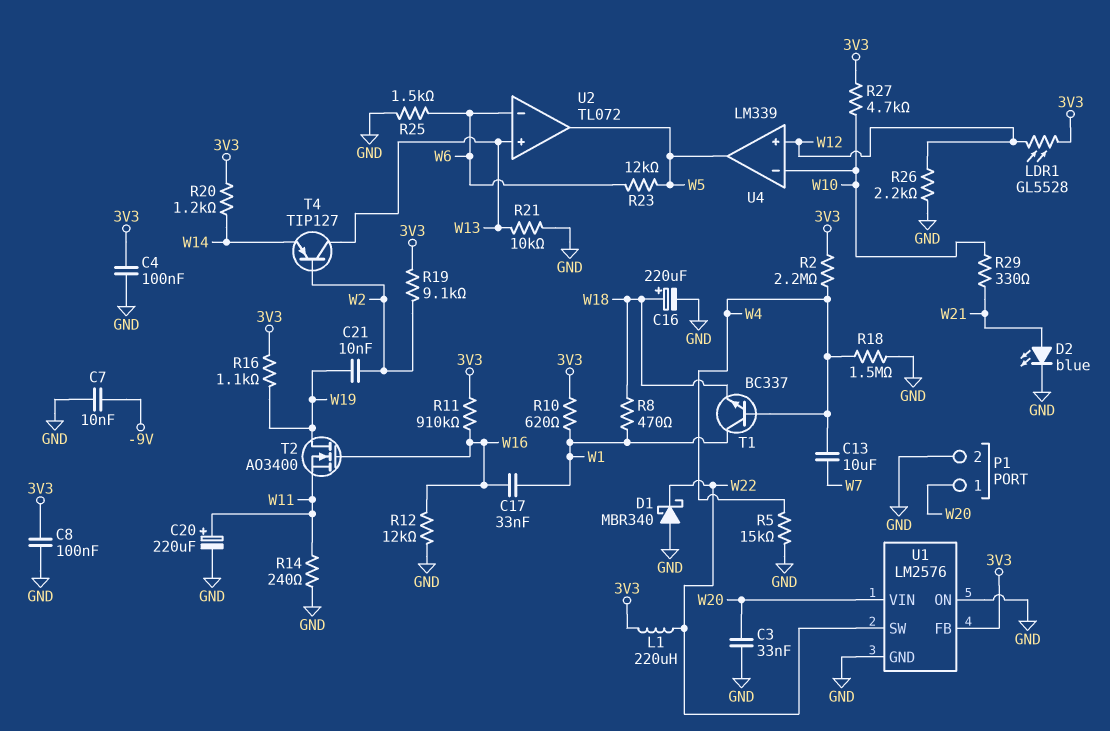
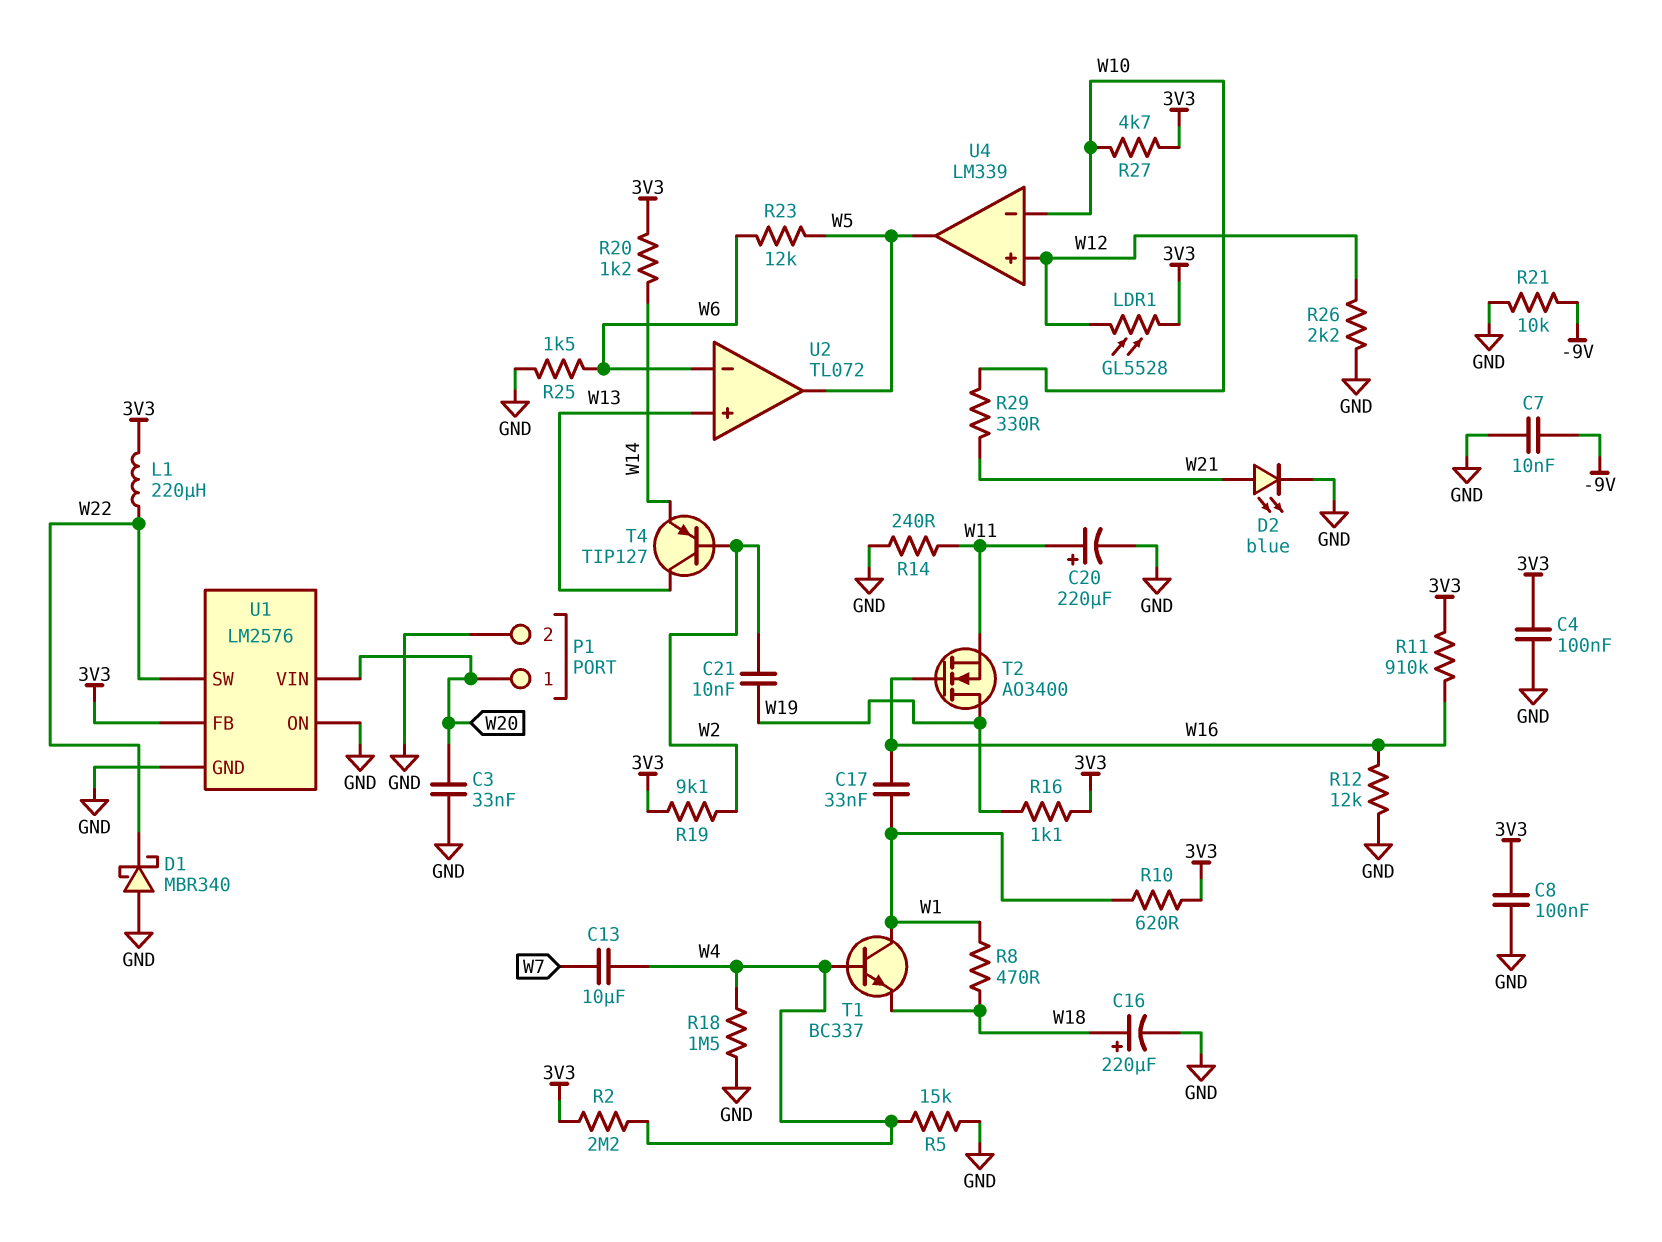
R21: 10k (GND, W13) -> 10k (-9V, GND)

